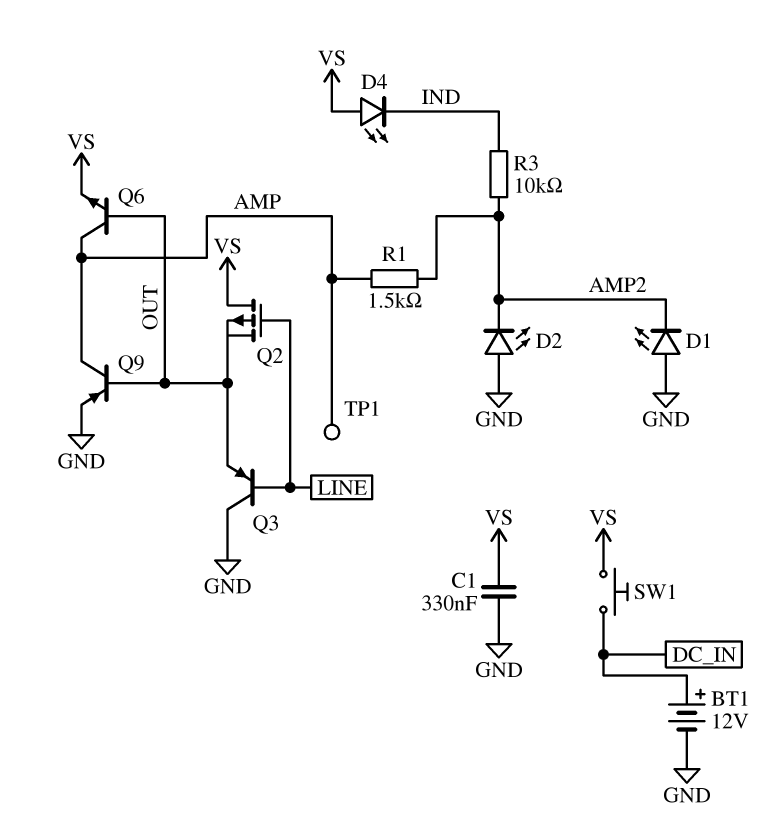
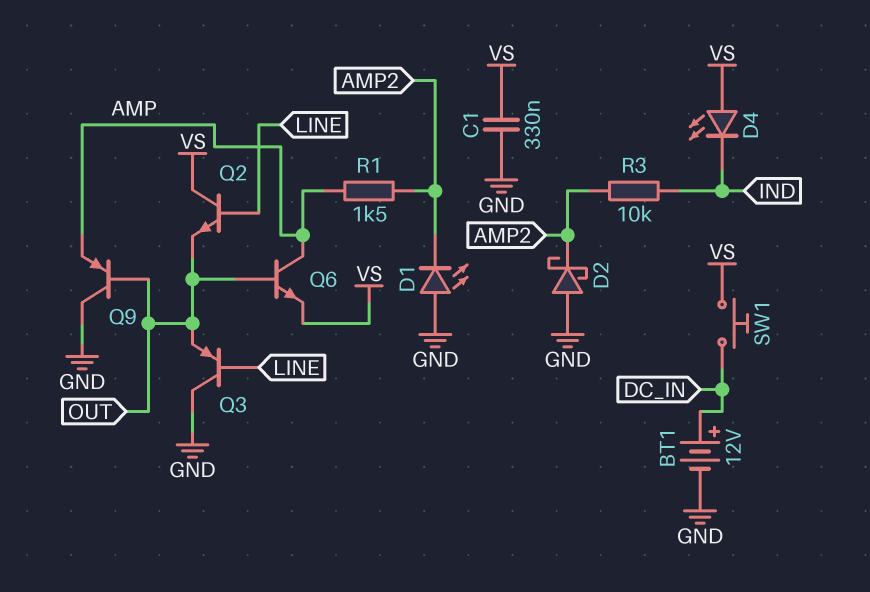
D2: LED (A GND, K AMP2) -> schottky (A GND, K AMP2)
Q2: PMOS (G LINE, D VS, S OUT) -> NPN (B LINE, C VS, E OUT)
Q9: PNP (B OUT, C AMP, E GND) -> PNP (B OUT, C GND, E AMP)
TP1: test point (AMP) -> none

